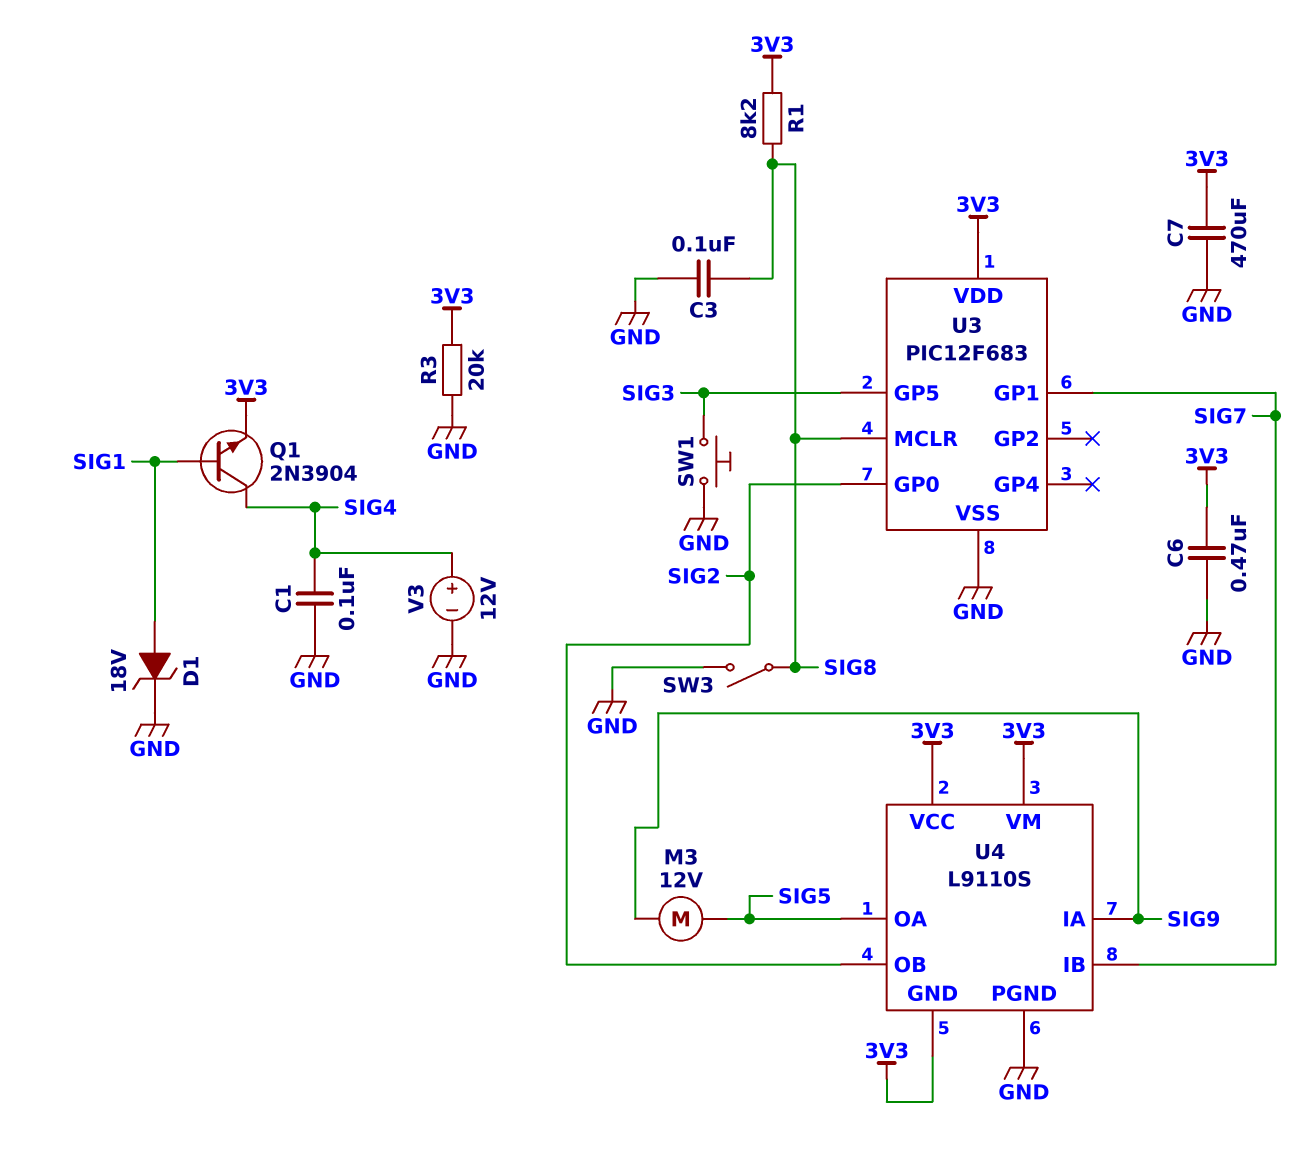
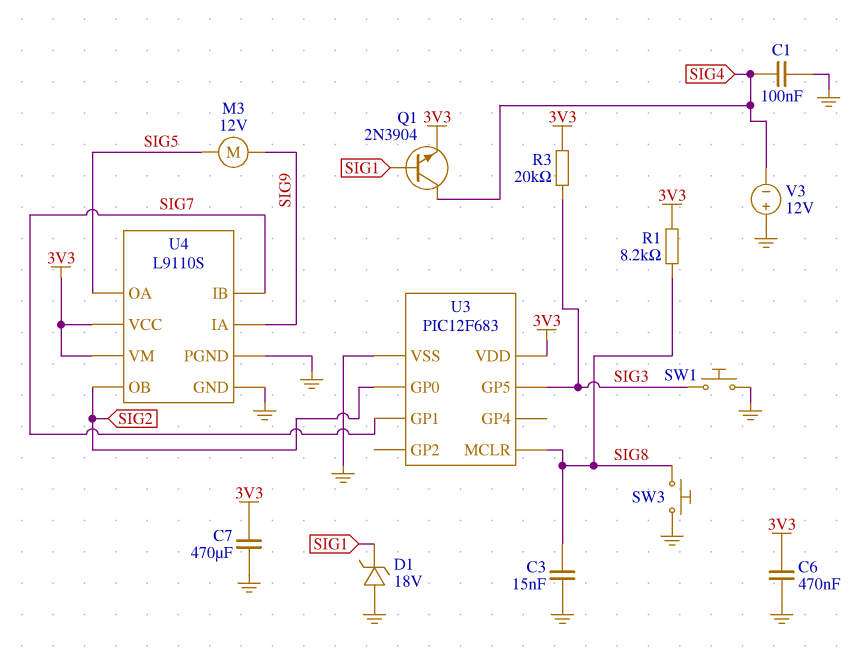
C3: 100nF (GND, SIG8) -> 15nF (GND, SIG8)
D1: zener 18V (A SIG1, K GND) -> zener 18V (A GND, K SIG1)
R3: 20k (3V3, GND) -> 20k (3V3, SIG3)
SW3: switch (GND, SIG8) -> button (GND, SIG8)
U4 pin GND: 3V3 -> GND
V3: 12V (plus SIG4, minus GND) -> 12V (plus GND, minus SIG4)

